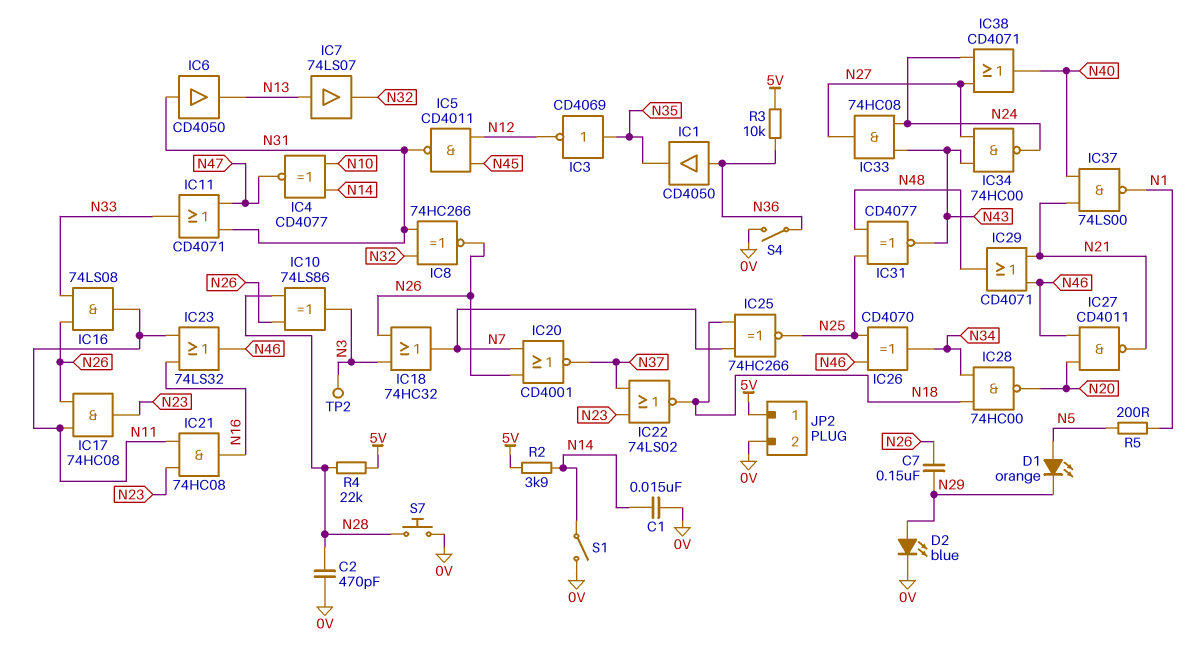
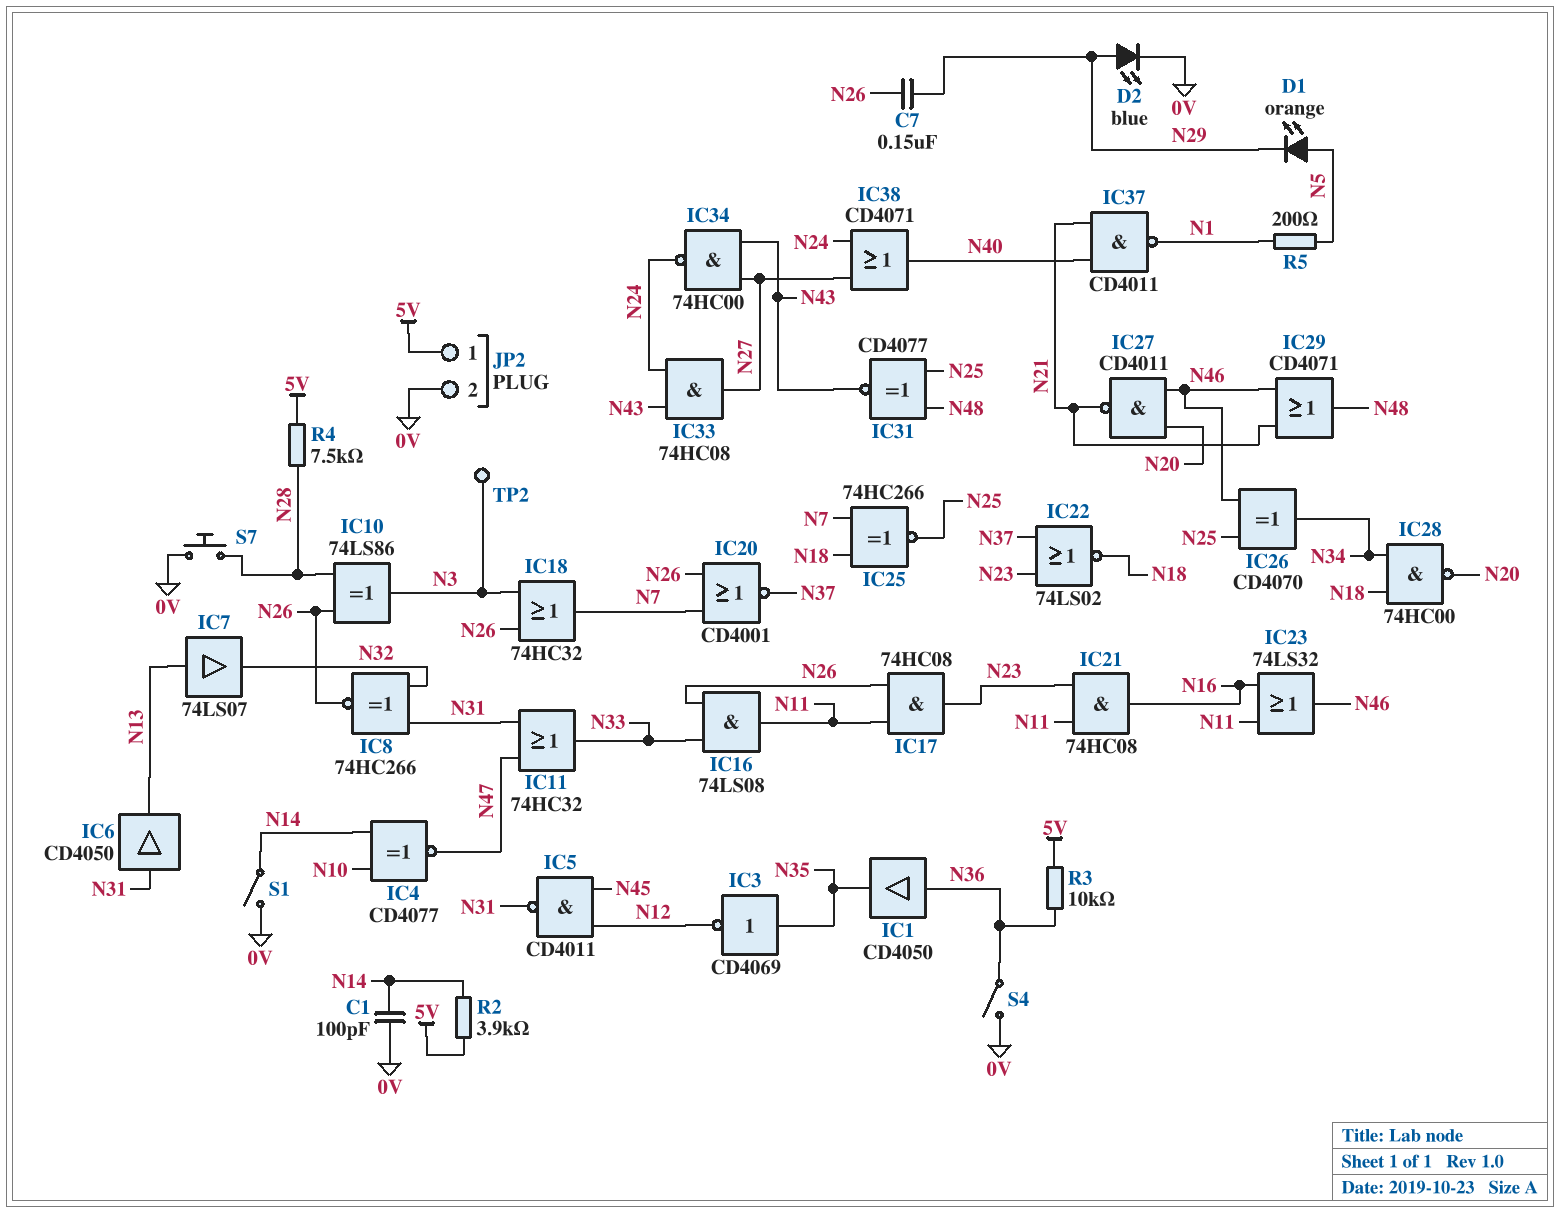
C1: 15nF (0V, N14) -> 100pF (0V, N14)
C2: 470pF (0V, N28) -> none
IC11: OR CD4071 (in N31, in N47, out N33) -> OR 74HC32 (in N31, in N47, out N33)
IC37: NAND 74LS00 (in N21, in N40, out N1) -> NAND CD4011 (in N21, in N40, out N1)
R4: 22k (5V, N28) -> 7.5k (5V, N28)

